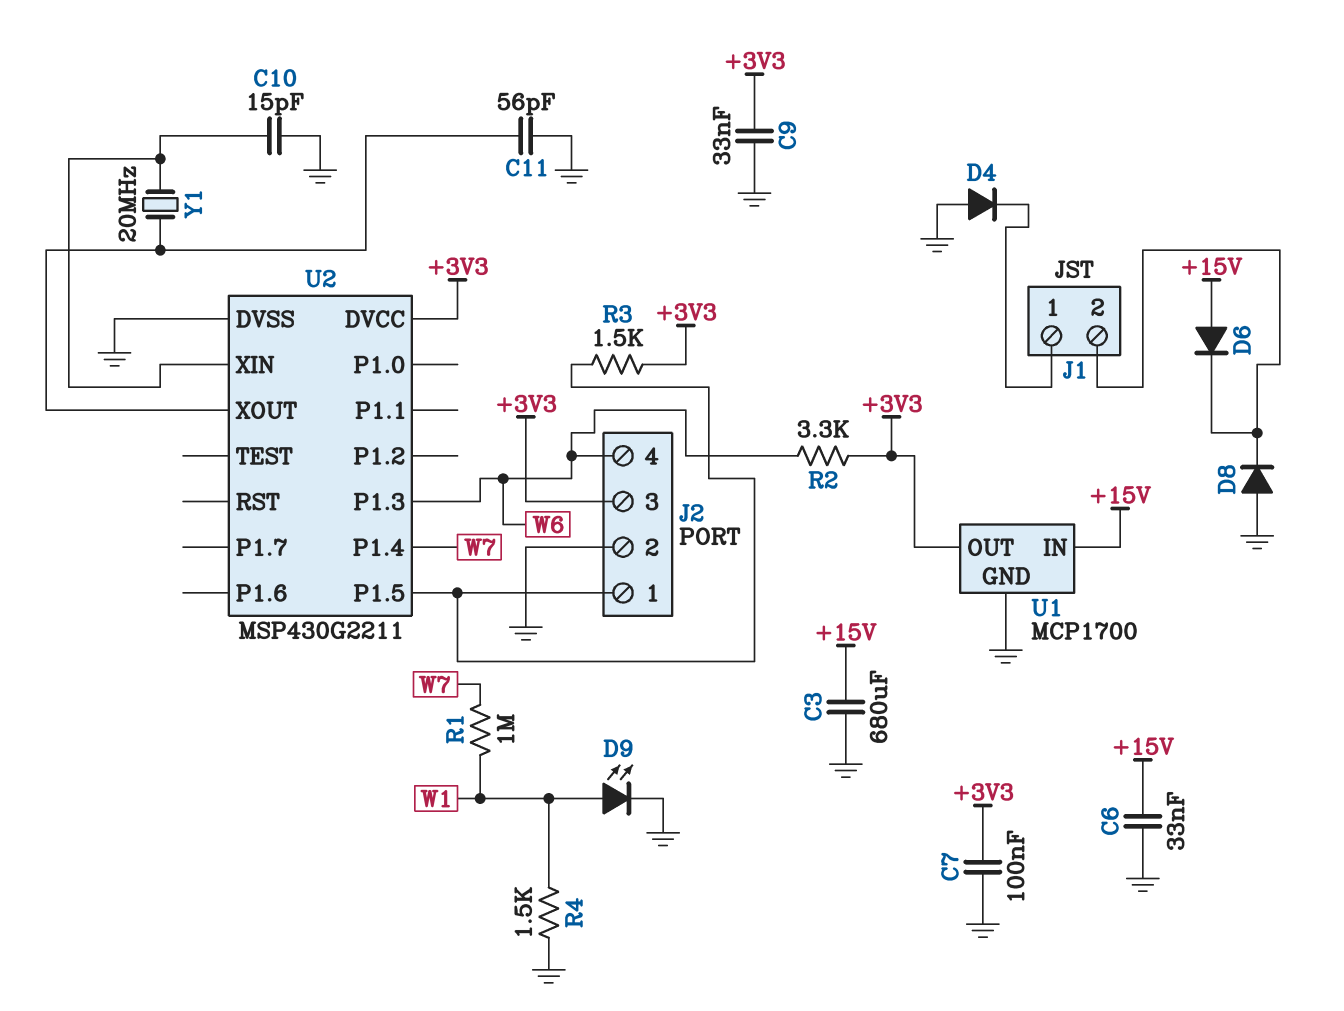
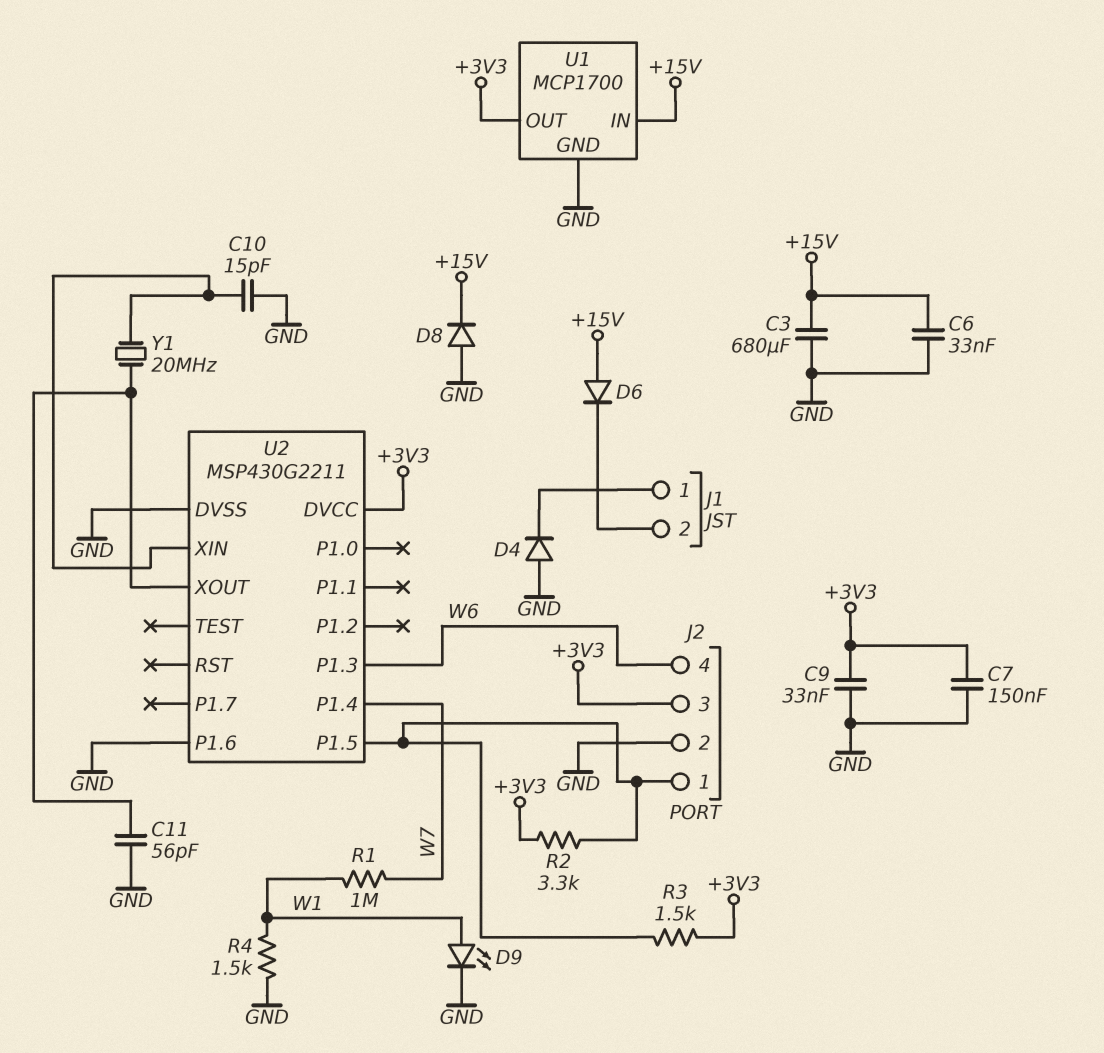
C7: 100nF (+3V3, GND) -> 150nF (+3V3, GND)
D8: diode (A GND, K J1/2) -> diode (A GND, K +15V)
R2: 3.3k (+3V3, W6) -> 3.3k (+3V3, J2/1)
U2 pin P1.6: none -> GND

